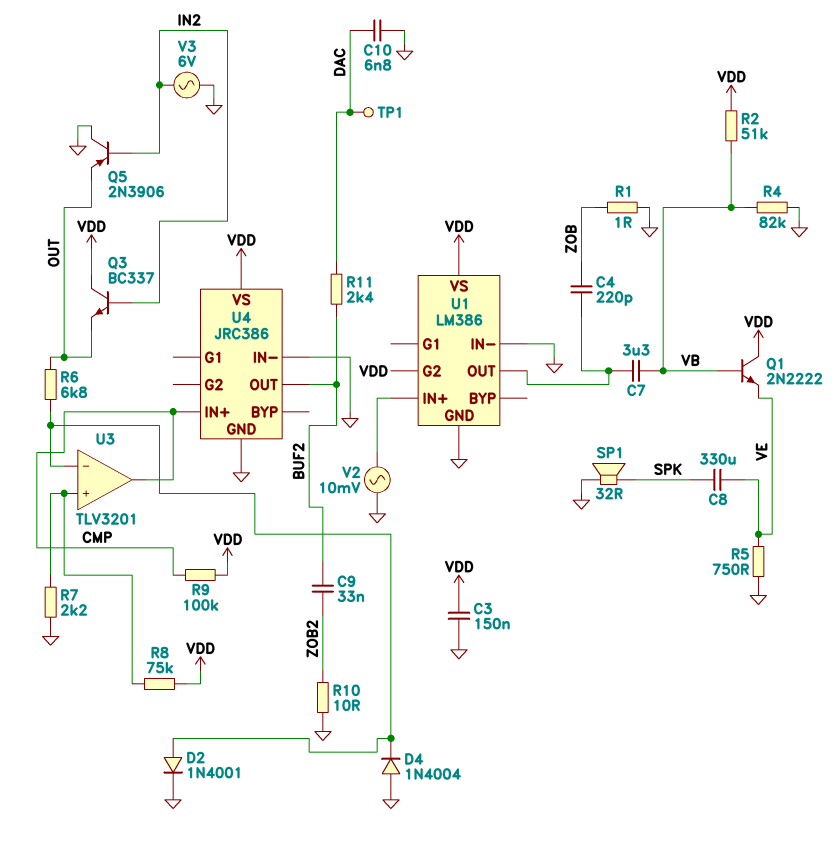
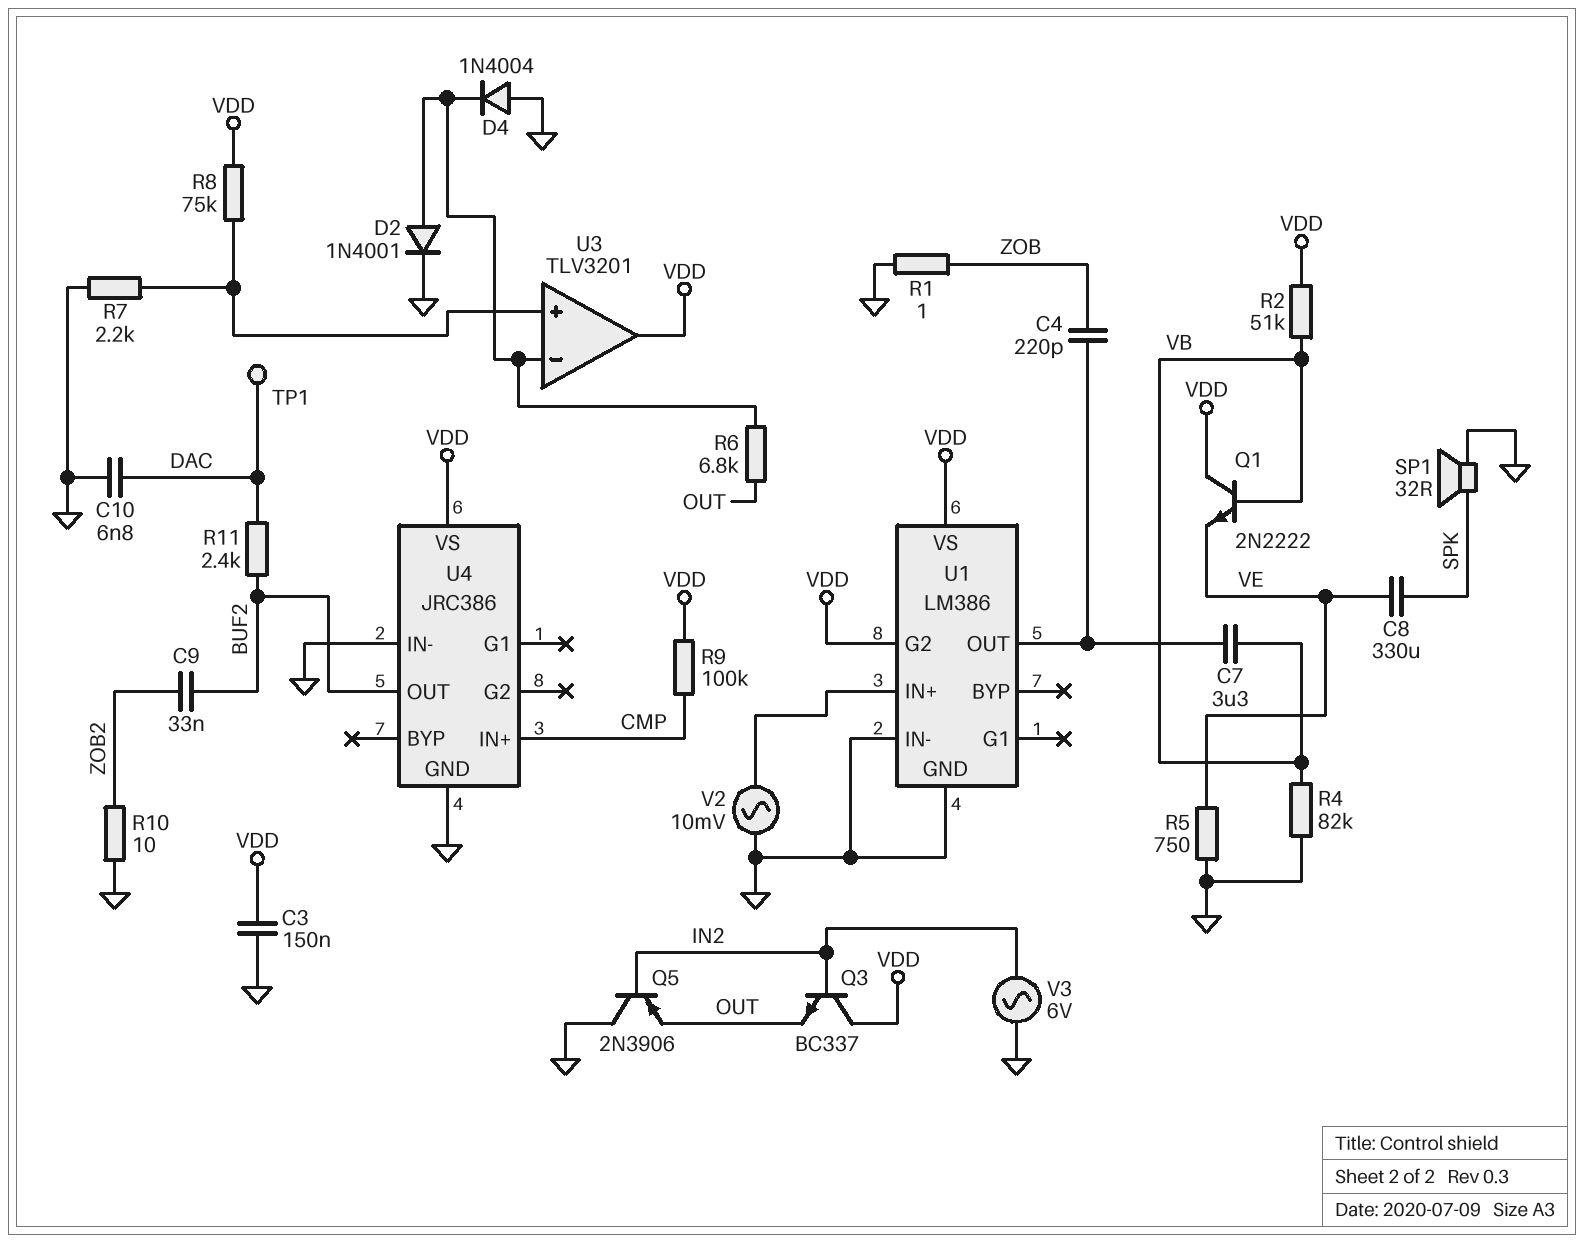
U3 pin out: CMP -> VDD

